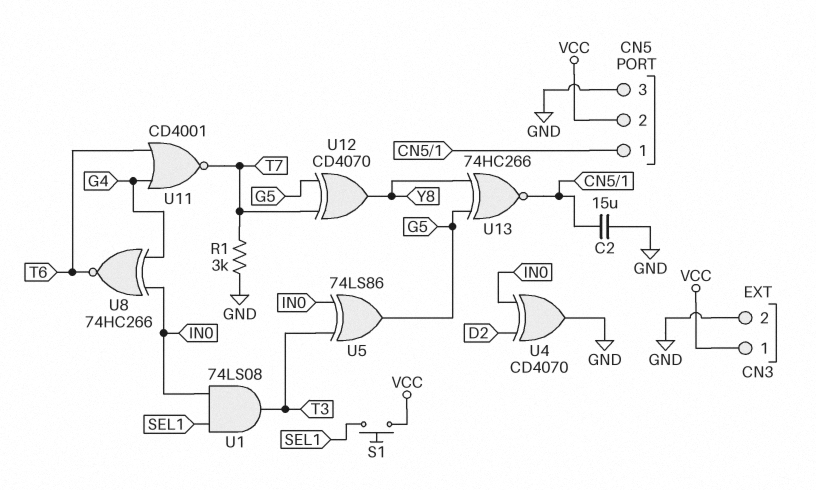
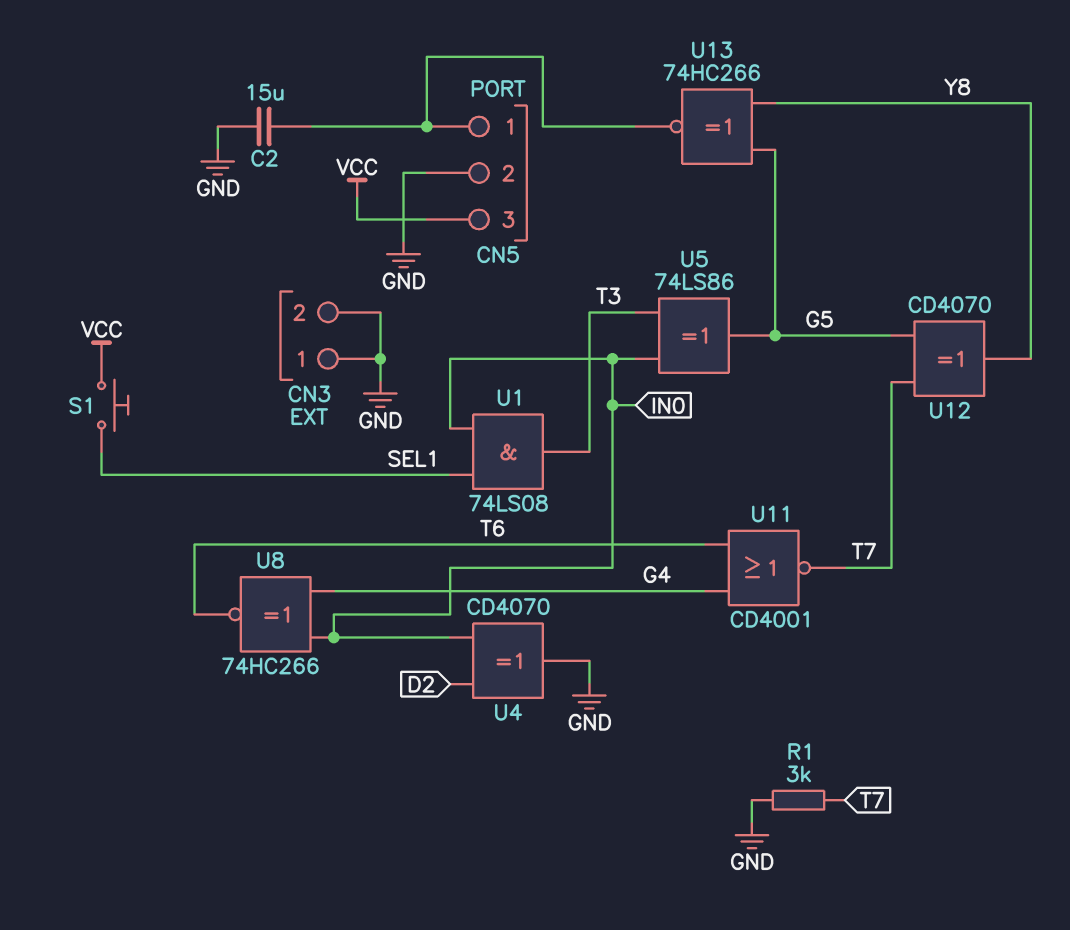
CN3 pin 1: VCC -> GND
CN5 pin 2: VCC -> GND
CN5 pin 3: GND -> VCC

